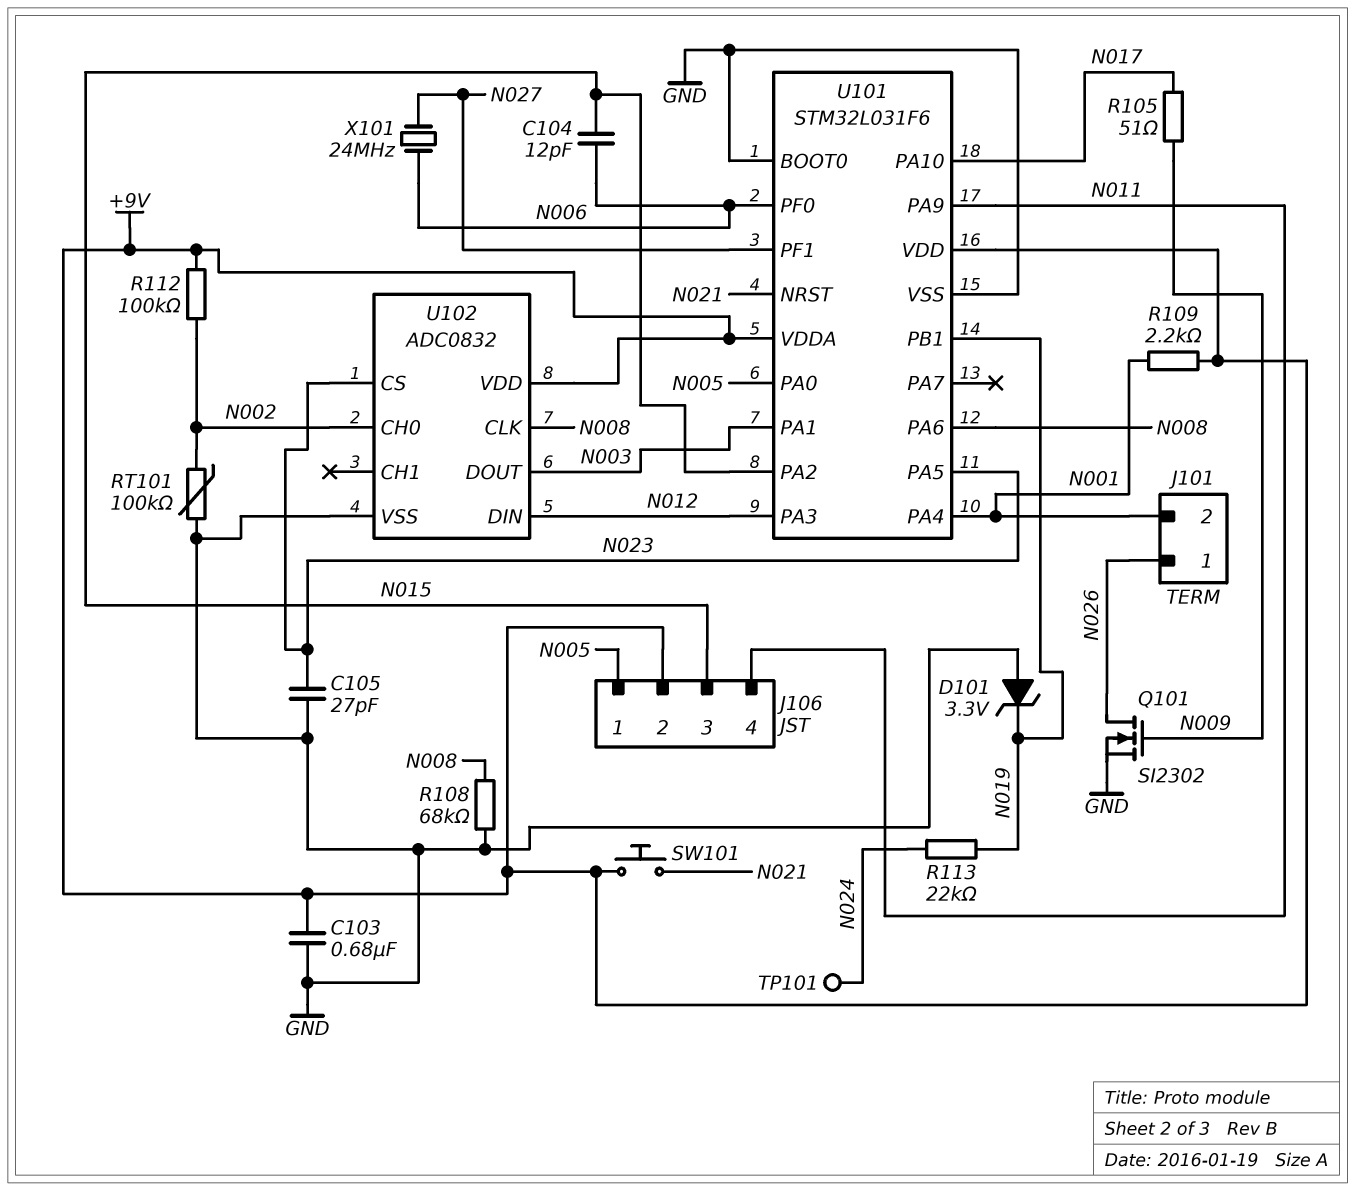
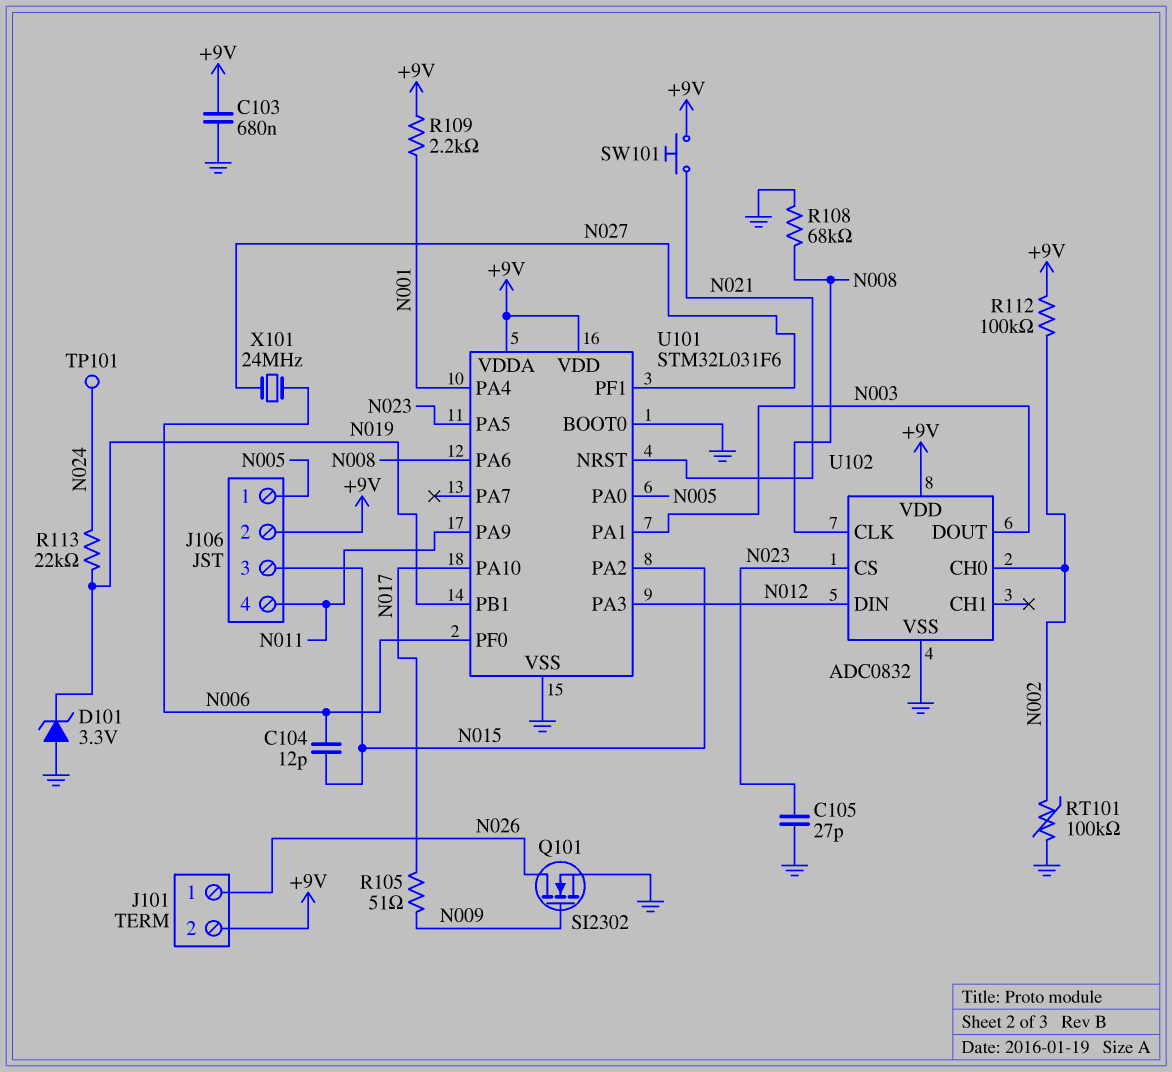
J101 pin 2: N001 -> +9V

